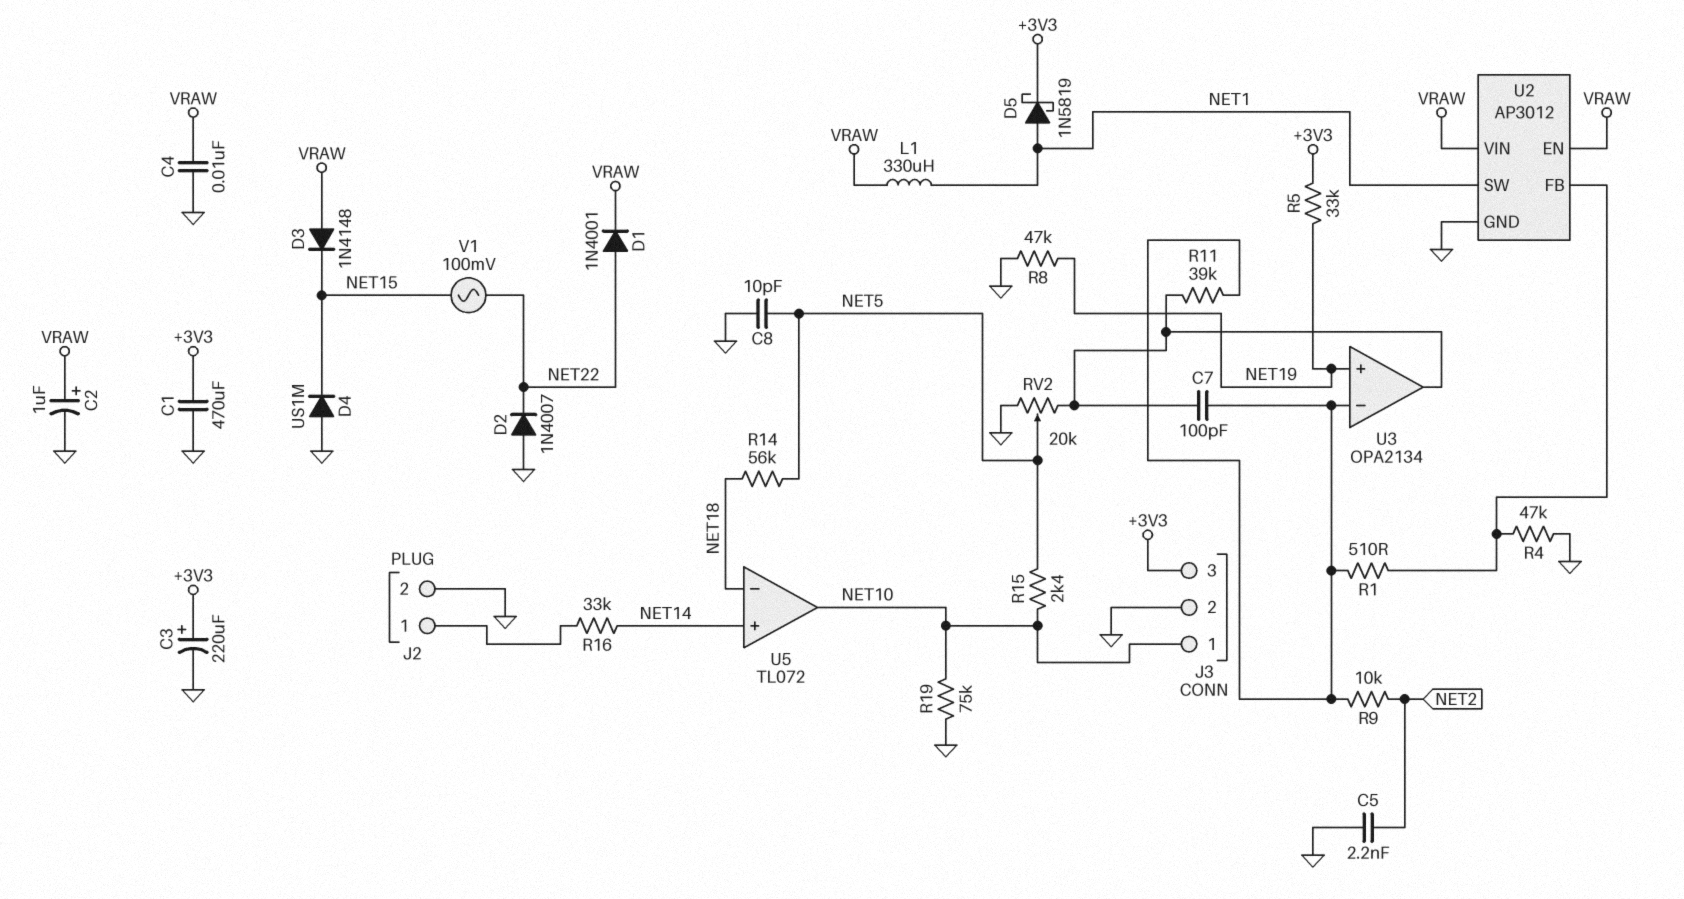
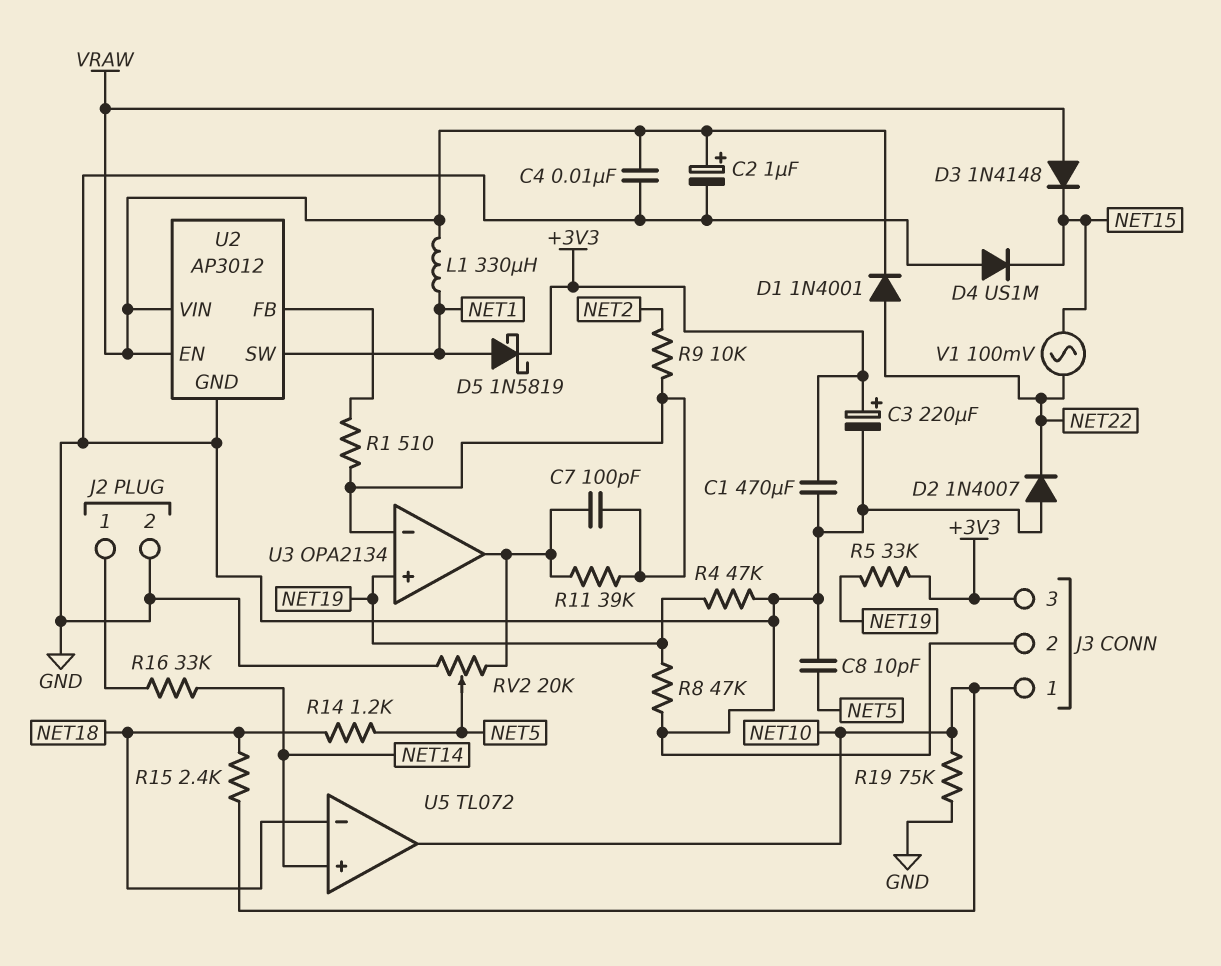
C5: 2.2nF (GND, NET2) -> none
R4: 47k (GND, U2/FB) -> 47k (GND, NET19)
R14: 56k (NET5, NET18) -> 1.2k (NET5, NET18)
R15: 2.4k (NET5, NET10) -> 2.4k (NET10, NET18)

